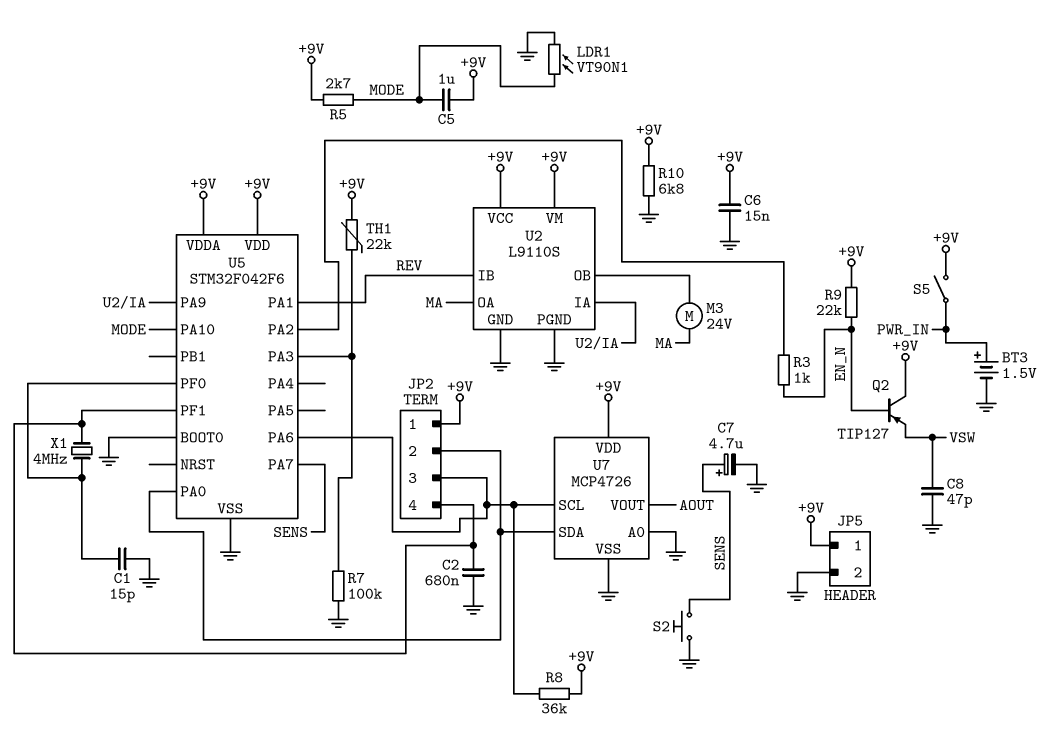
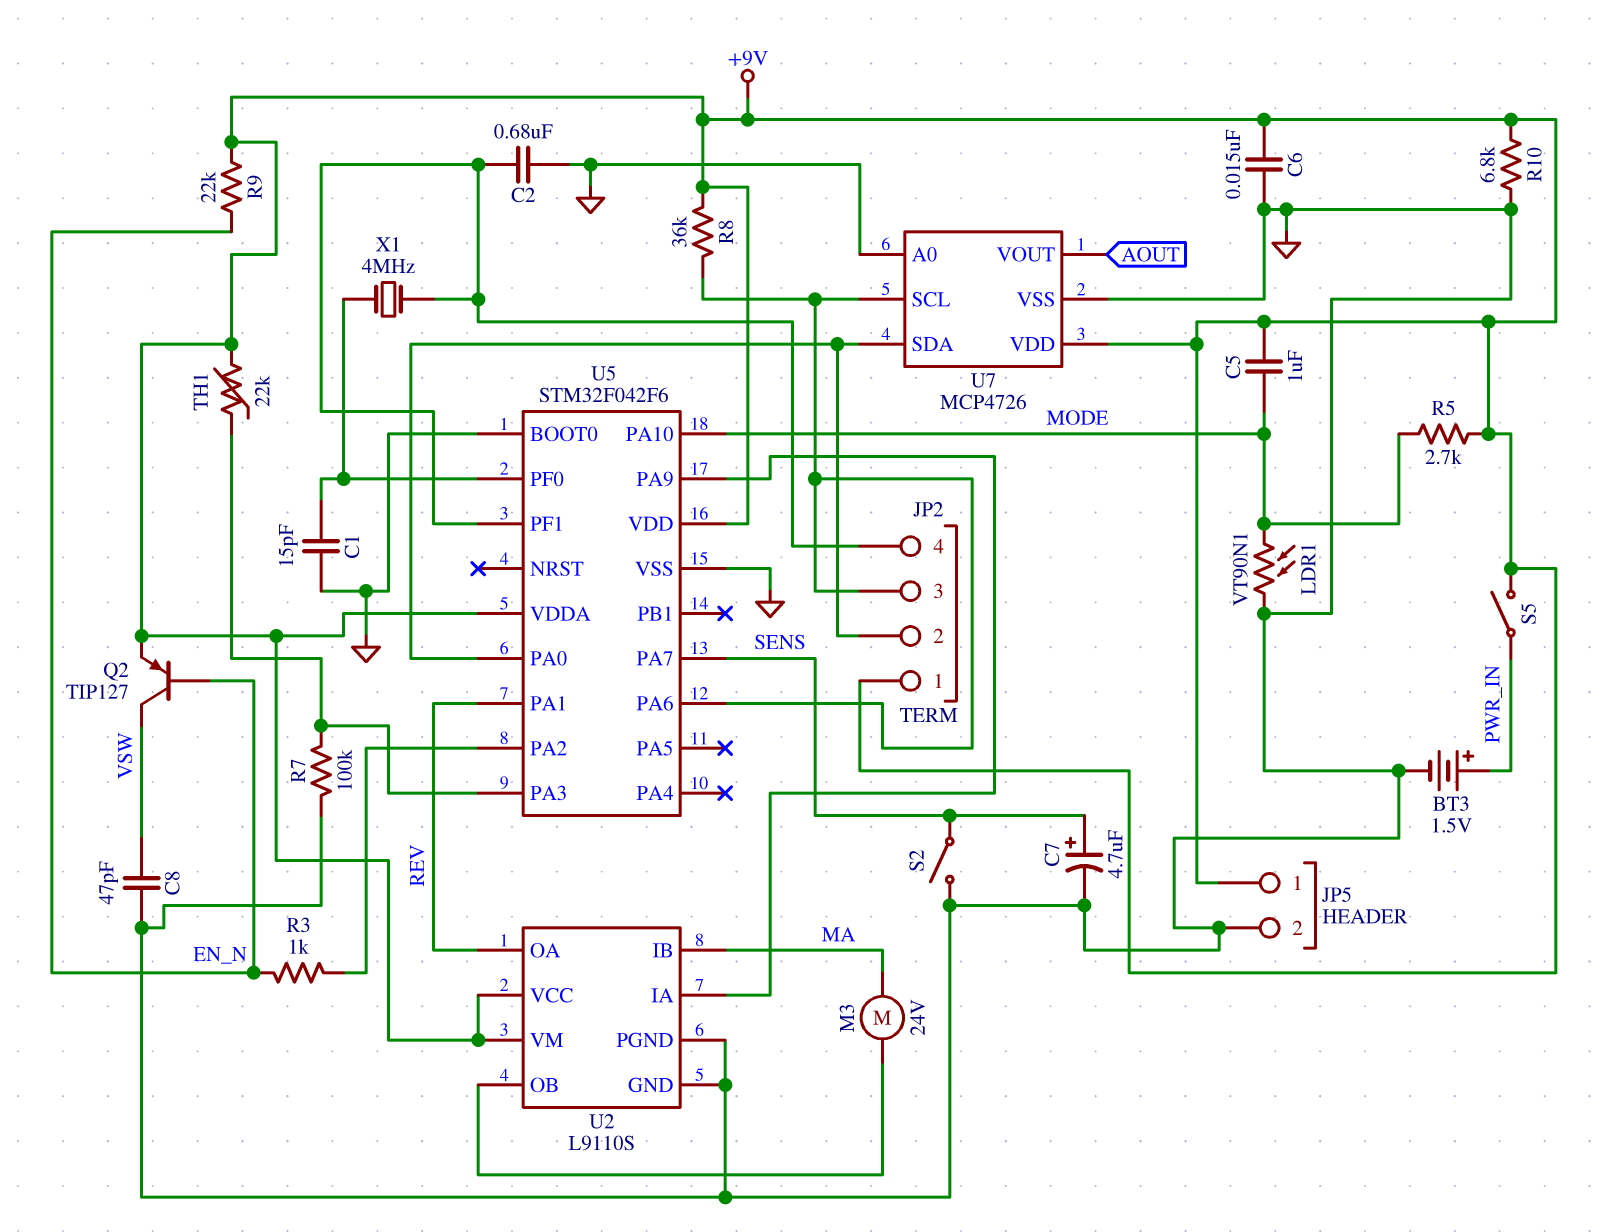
Q2: PNP TIP127 (B EN_N, C +9V, E VSW) -> PNP TIP127 (B EN_N, C VSW, E +9V)
S2: button (GND, SENS) -> switch (GND, SENS)
U2 pin IB: REV -> MA
U2 pin OA: MA -> REV

